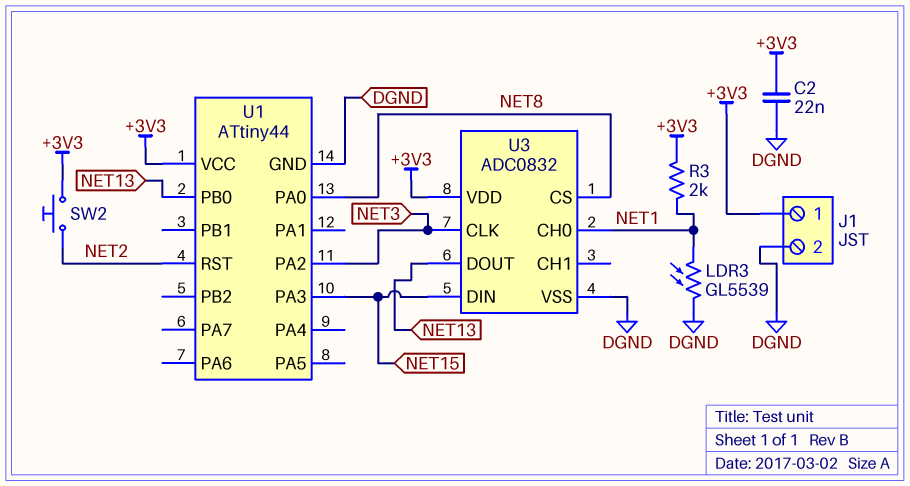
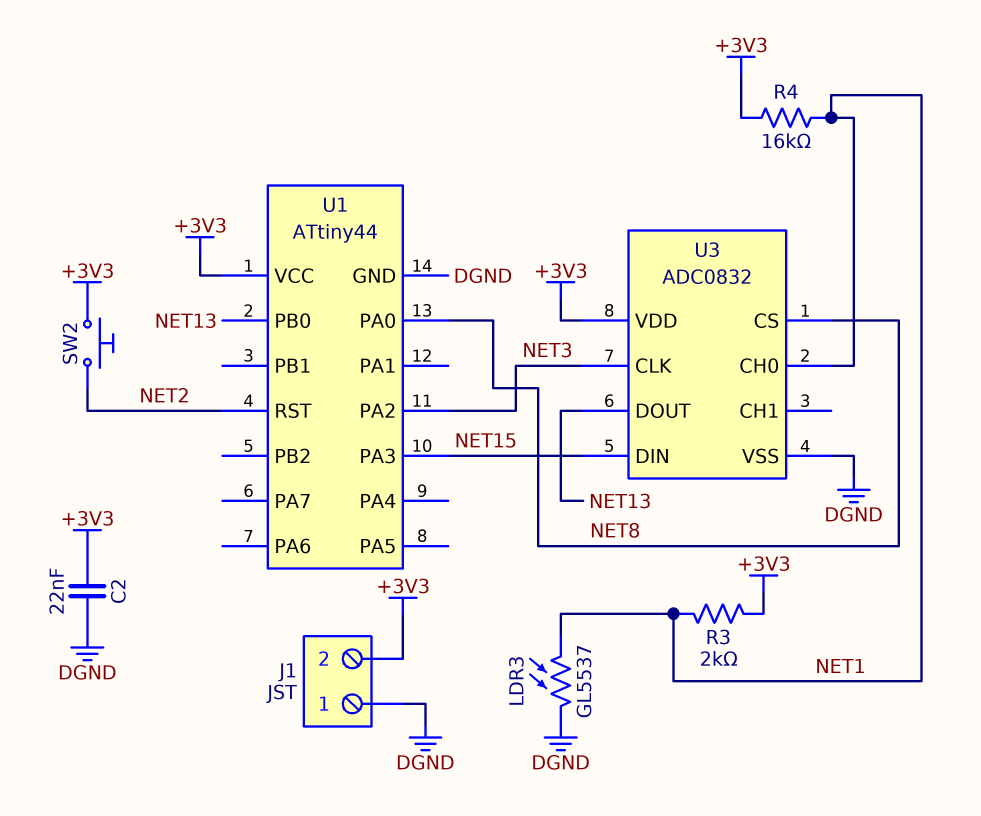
J1 pin 1: +3V3 -> DGND
J1 pin 2: DGND -> +3V3
LDR3: GL5539 (DGND, NET1) -> GL5537 (DGND, NET1)
R4: none -> 16k (+3V3, NET1)

